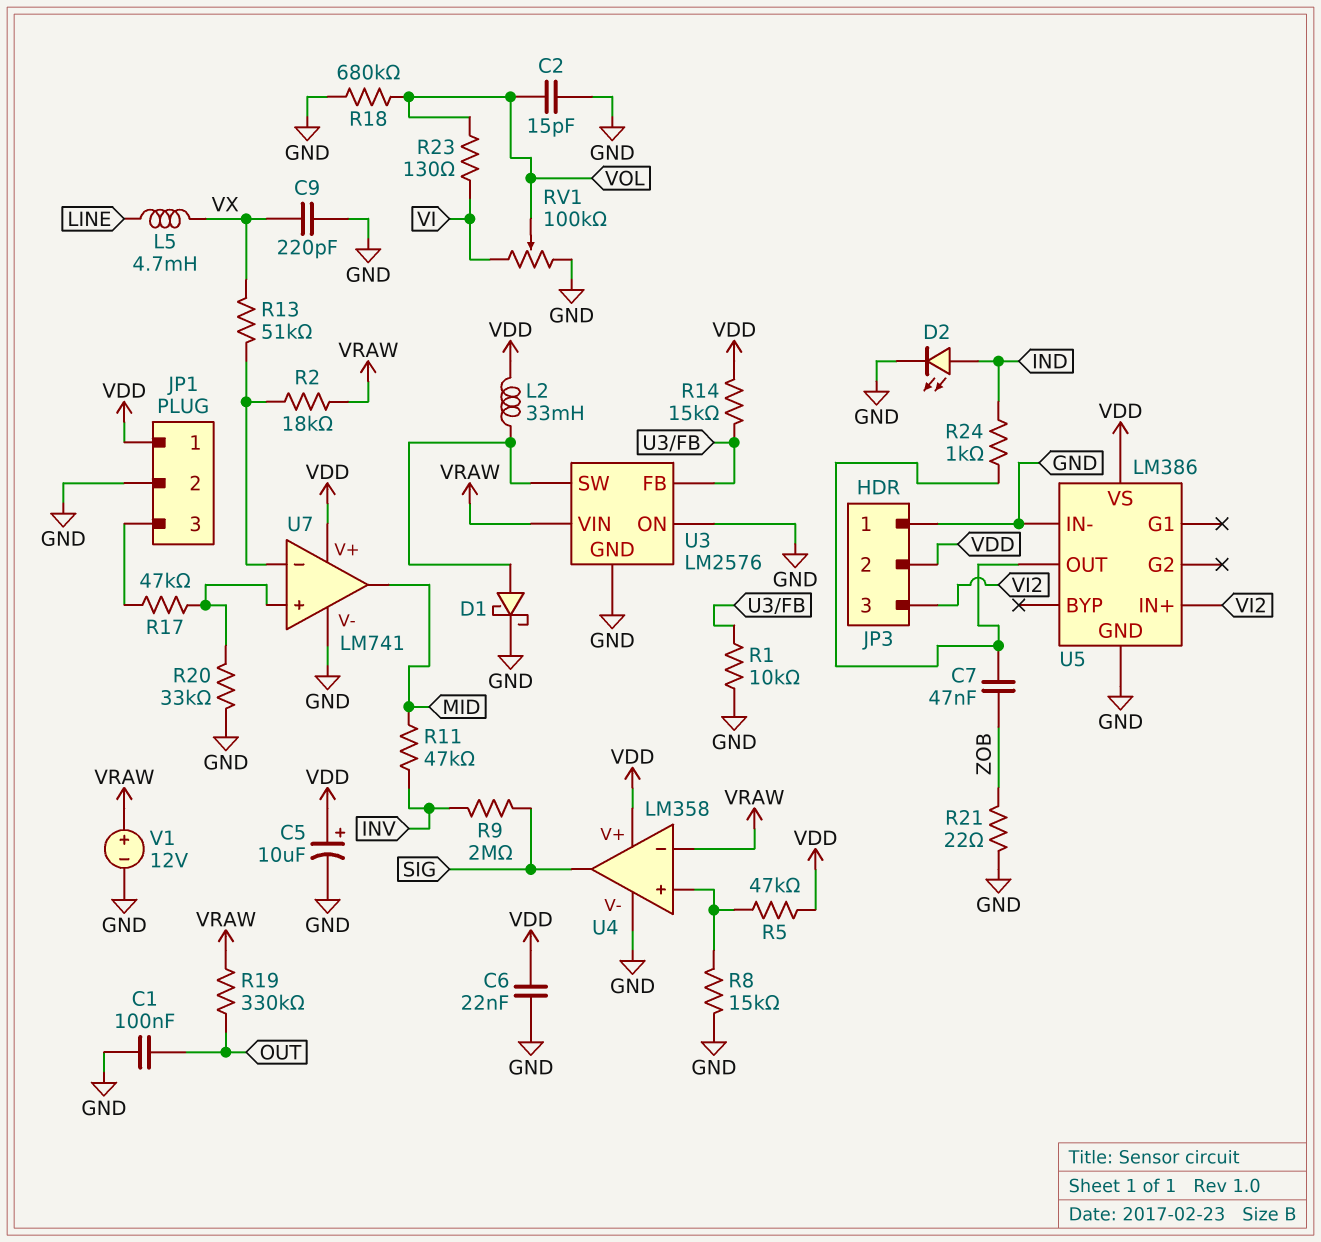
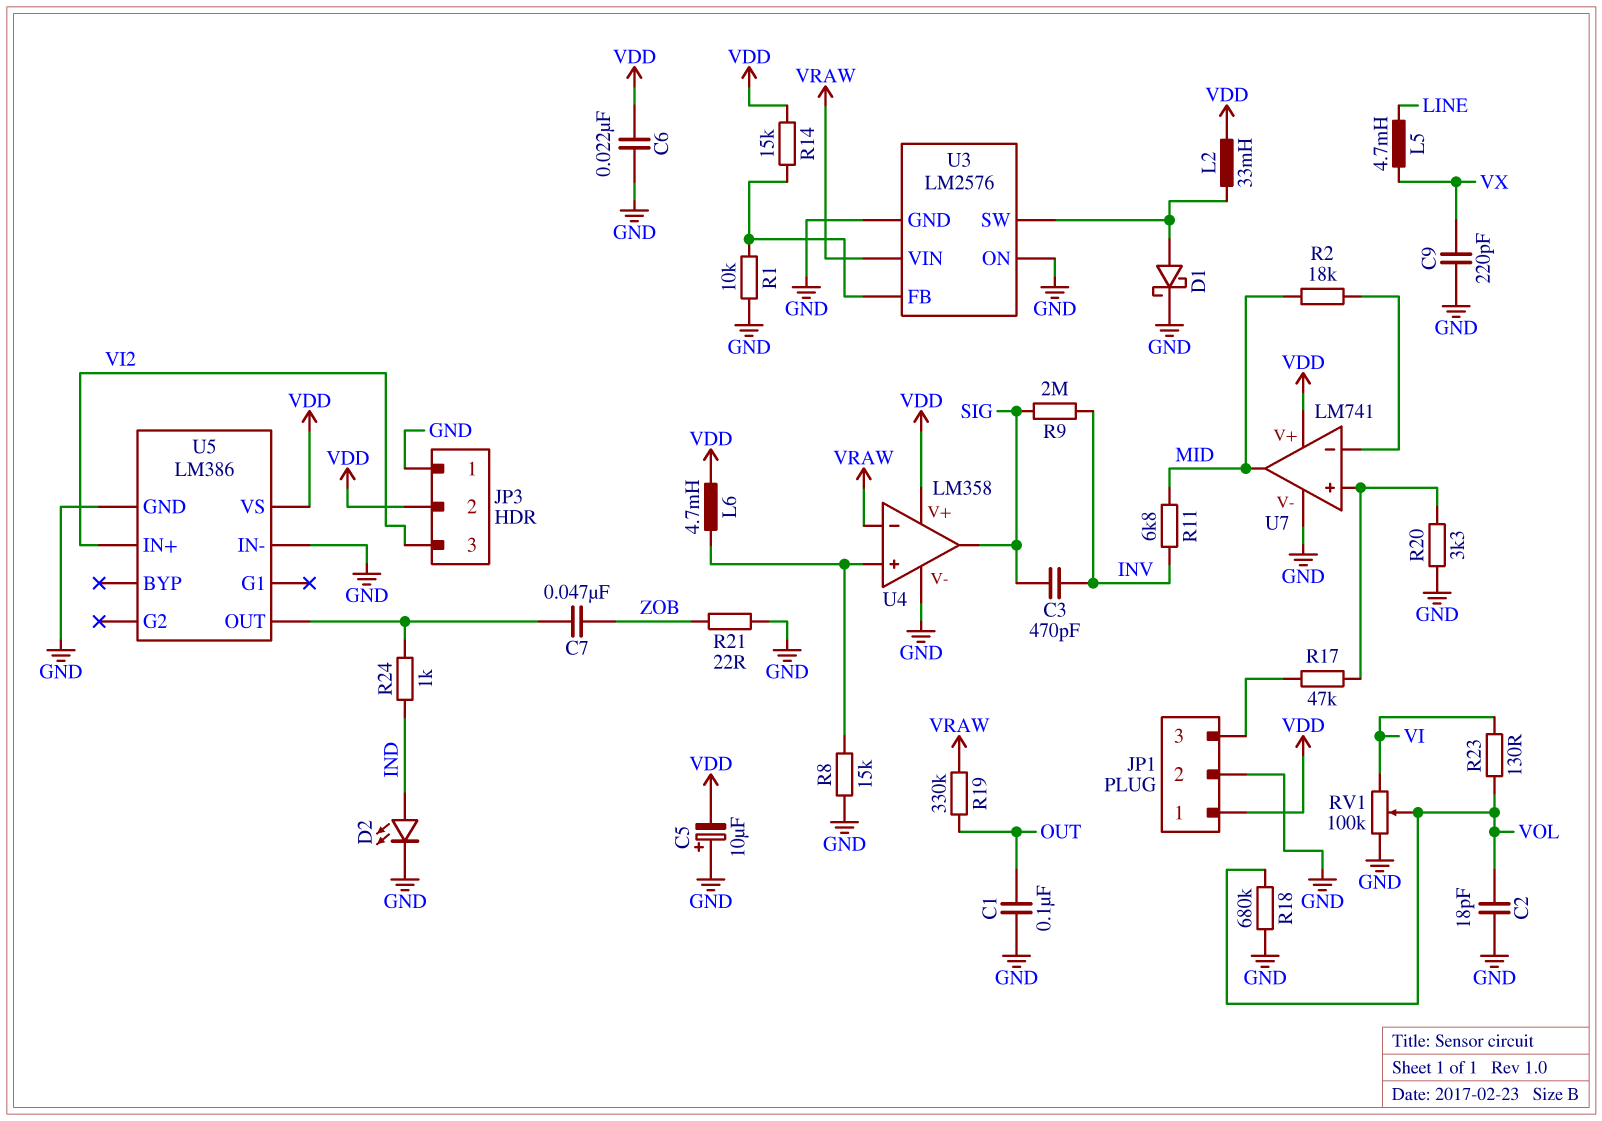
C2: 15pF (GND, VOL) -> 18pF (GND, VOL)
C3: none -> 470pF (INV, SIG)
C5: 10uF (plus VDD, minus GND) -> 10uF (plus GND, minus VDD)
L6: none -> 4.7mH (U4/in+, VDD)
R2: 18k (U7/in-, VRAW) -> 18k (MID, U7/in-)
R5: 47k (U4/in+, VDD) -> none
R11: 47k (INV, MID) -> 6.8k (INV, MID)
R13: 51k (U7/in-, VX) -> none
R20: 33k (GND, U7/in+) -> 3.3k (GND, U7/in+)
V1: 12V (plus VRAW, minus GND) -> none

